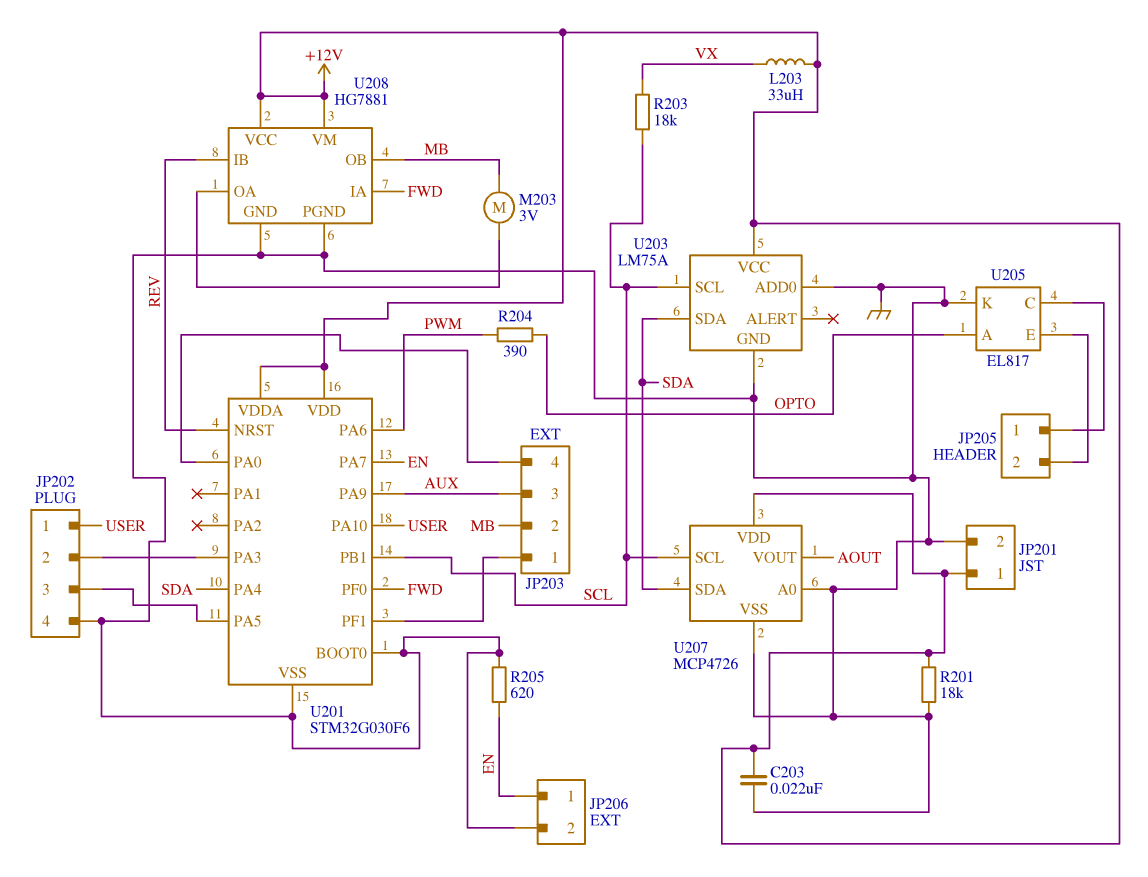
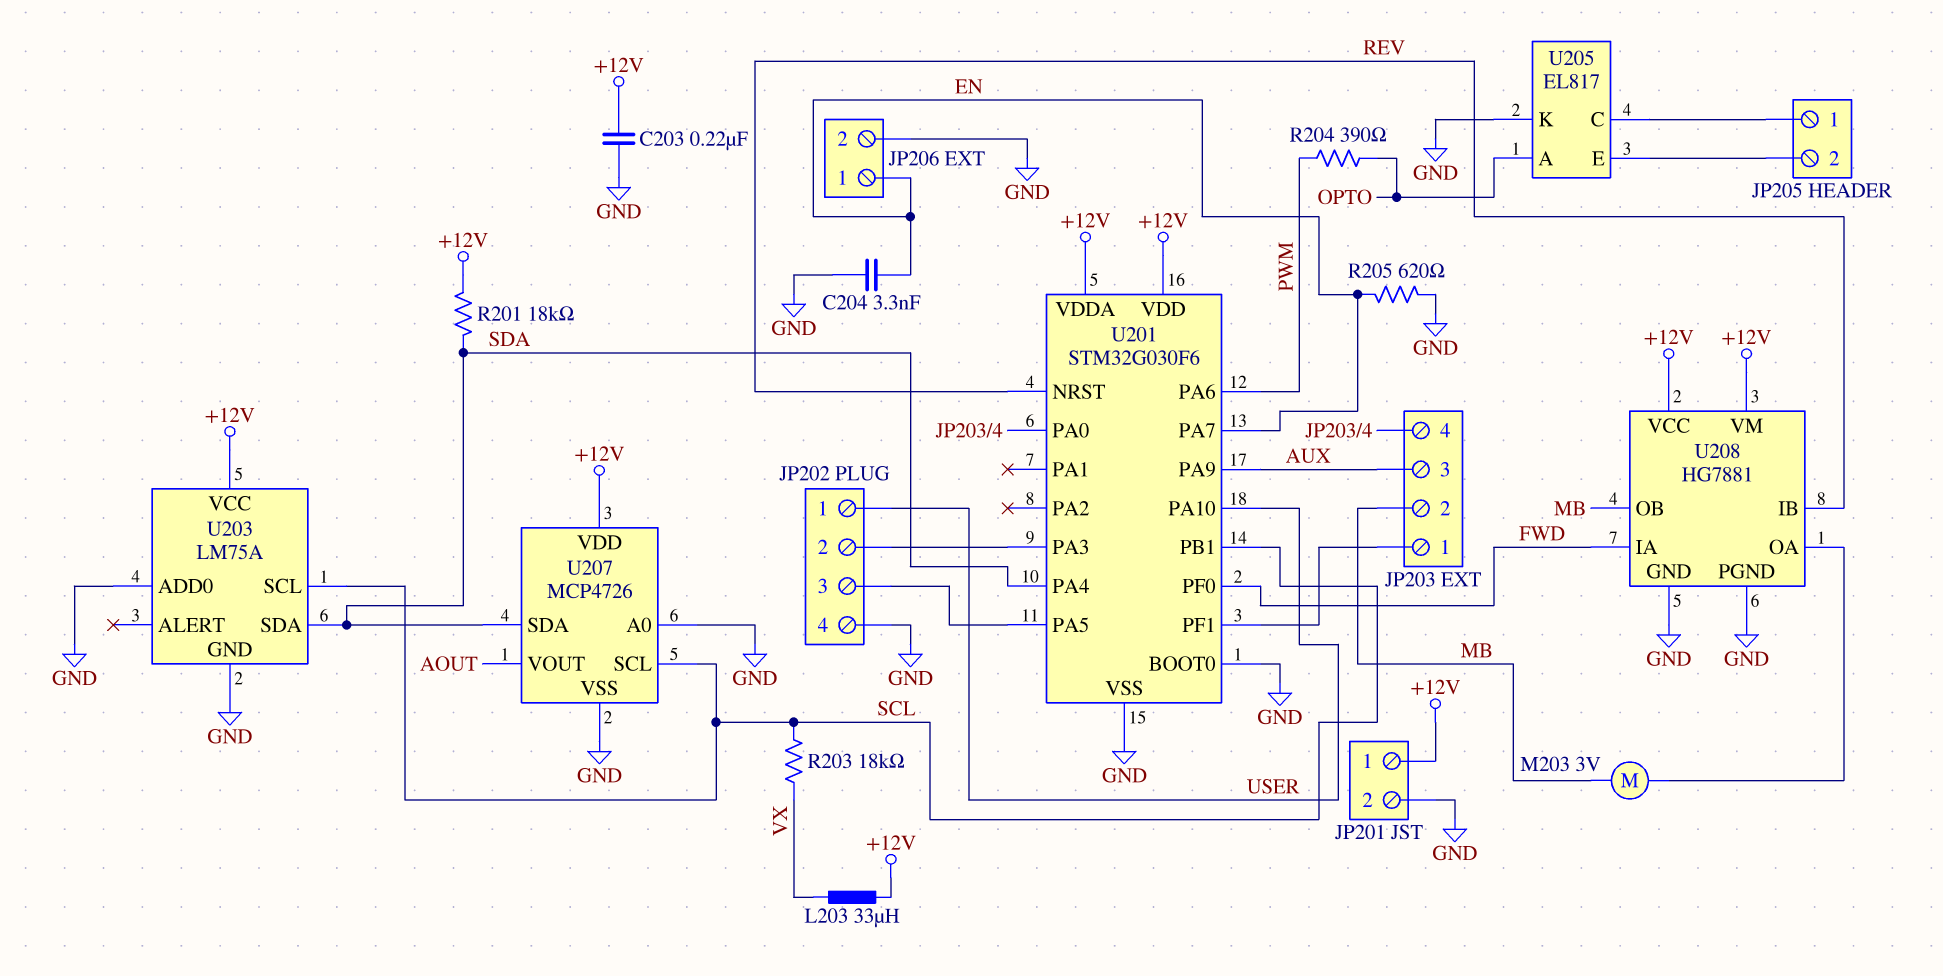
C203: 22nF (+12V, GND) -> 220nF (+12V, GND)
C204: none -> 3.3nF (EN, GND)
R201: 18k (+12V, GND) -> 18k (+12V, SDA)

